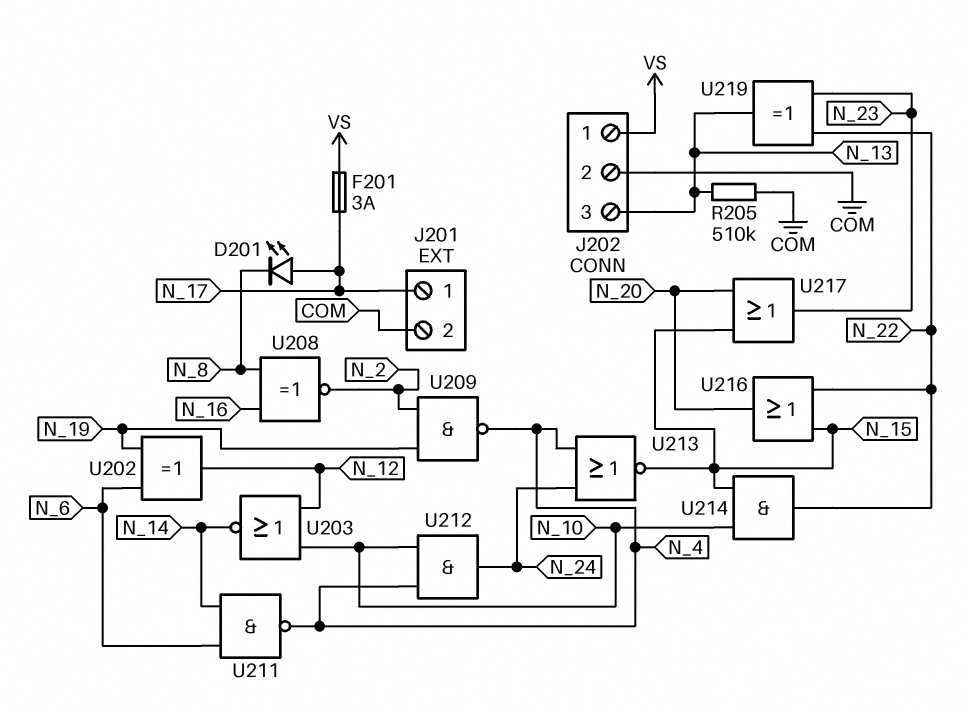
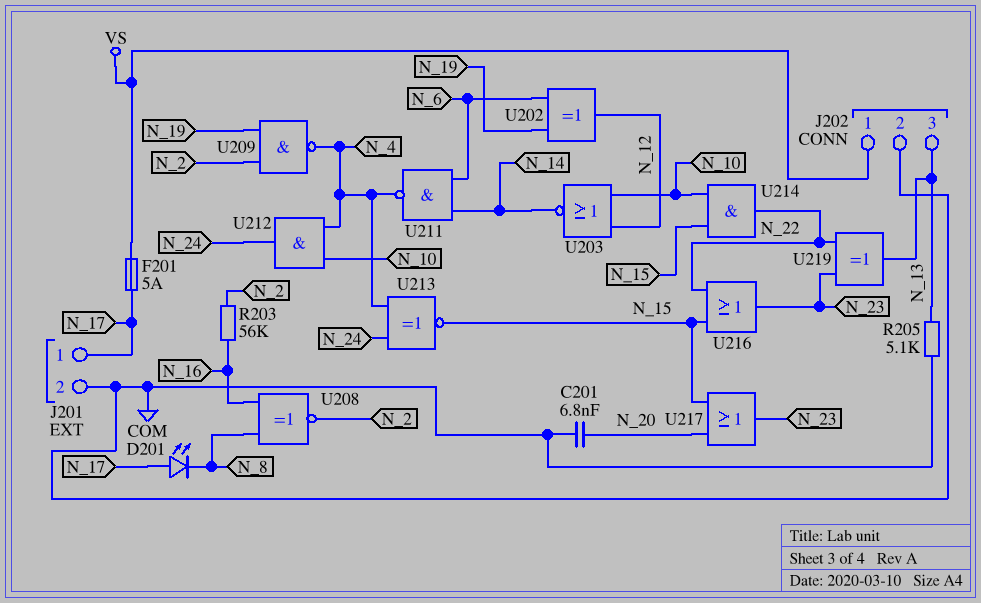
C201: none -> 6.8nF (COM, N_20)
F201: 3A (N_17, VS) -> 5A (N_17, VS)
R203: none -> 56k (N_2, N_16)
R205: 510k (COM, N_13) -> 5.1k (COM, N_13)
U213: NOR (in N_4, in N_24, out N_15) -> XNOR (in N_4, in N_24, out N_15)
U216: OR (in N_15, in N_22, out N_20) -> OR (in N_15, in N_22, out N_23)

